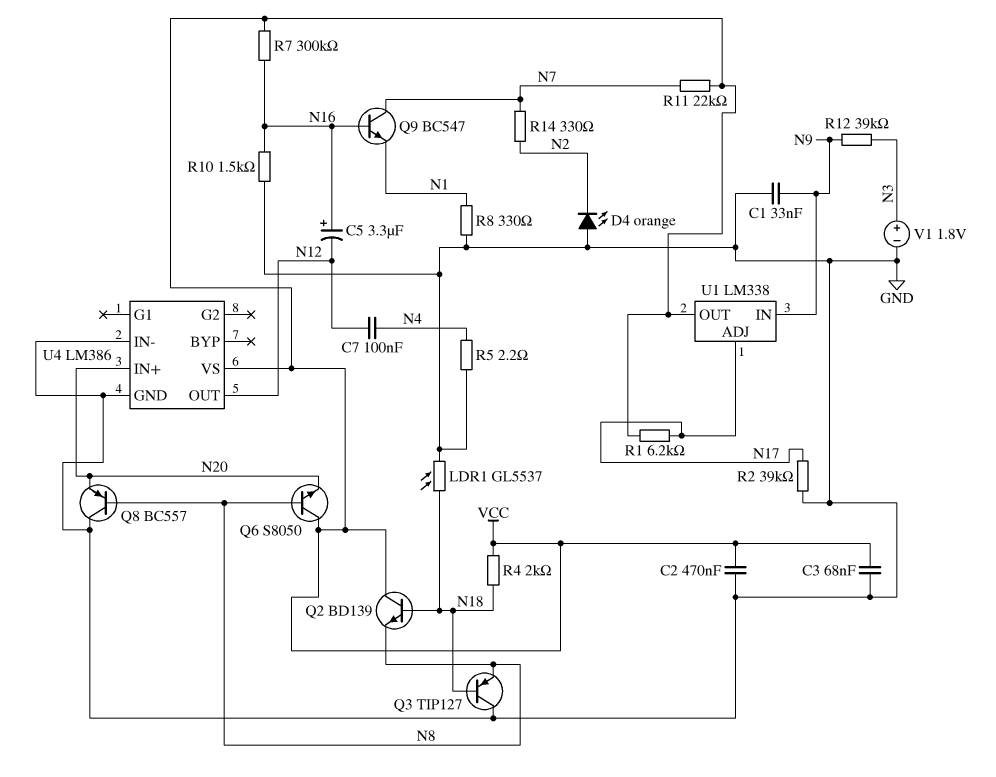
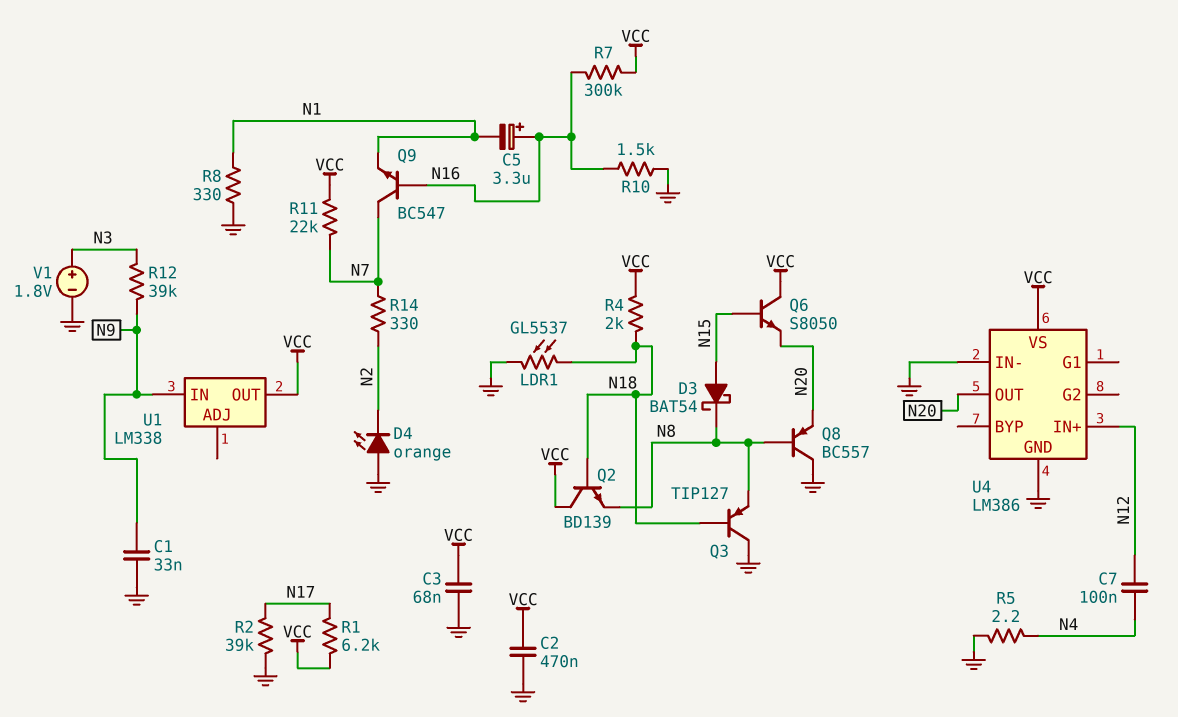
C5: 3.3uF (plus N16, minus N12) -> 3.3uF (plus N16, minus N1)
D3: none -> schottky BAT54 (A N15, K N8)
Q6: NPN S8050 (B N8, C VCC, E N20) -> NPN S8050 (B N15, C VCC, E N20)
U1 pin ADJ: N17 -> none
U4 pin IN+: N20 -> N12
U4 pin OUT: N12 -> N20

